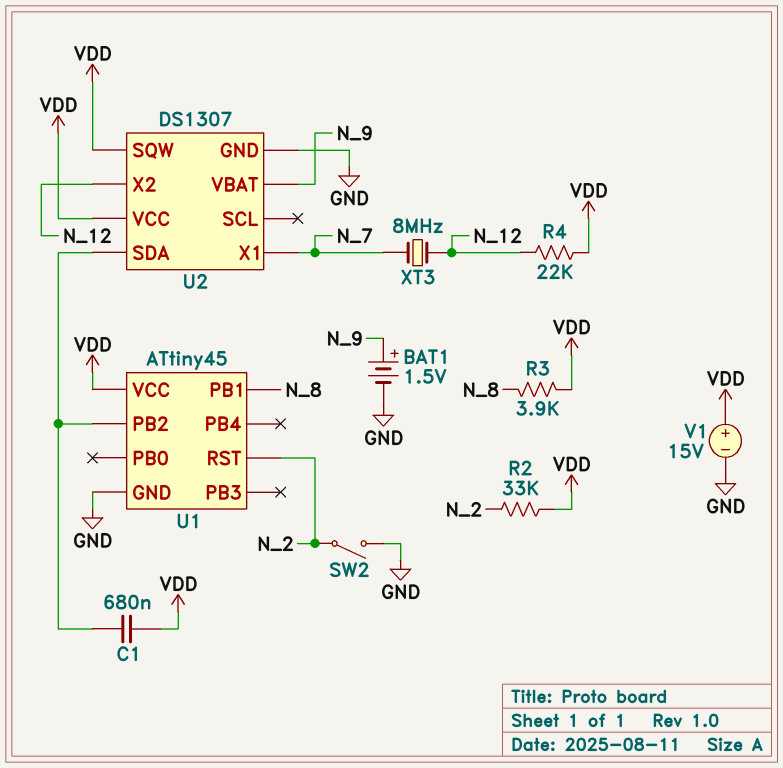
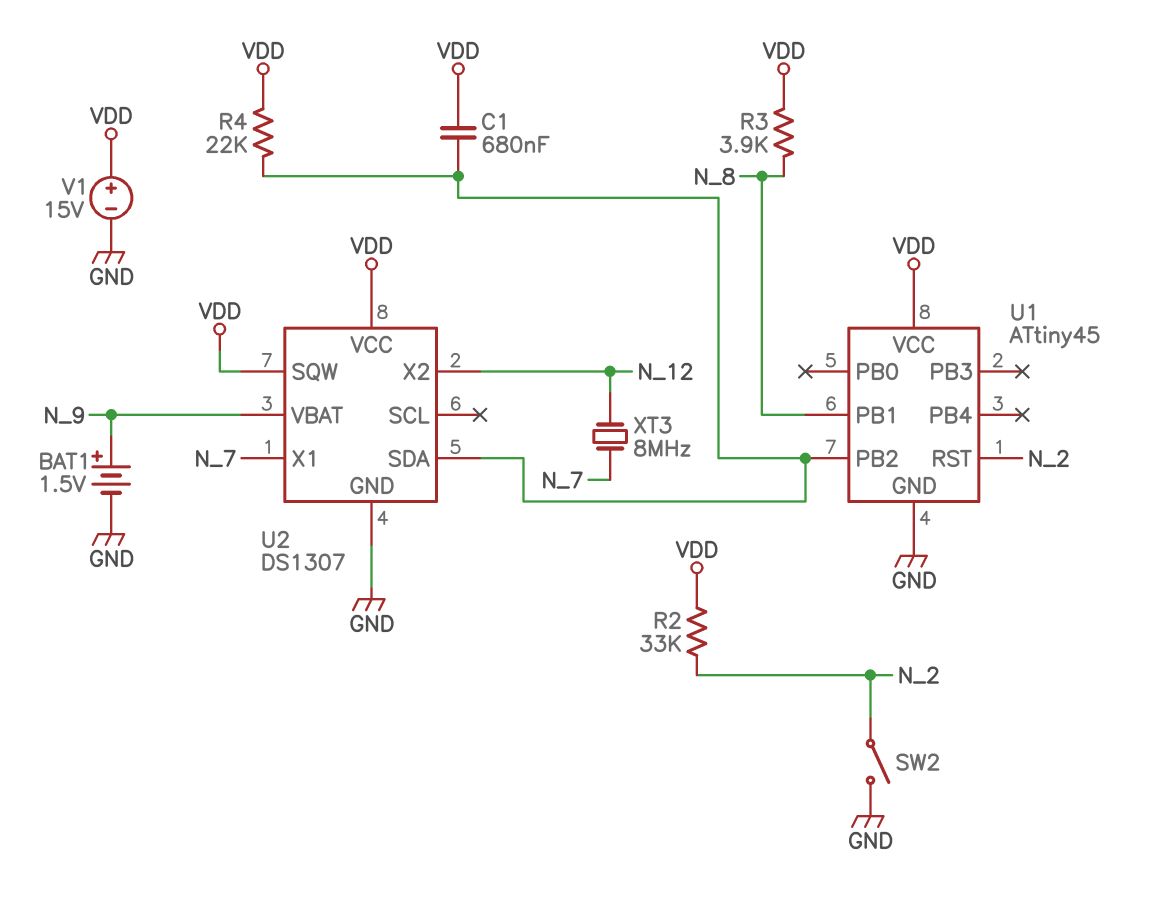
R4: 22k (N_12, VDD) -> 22k (U1/PB2, VDD)

